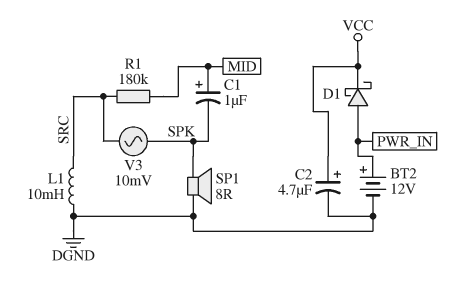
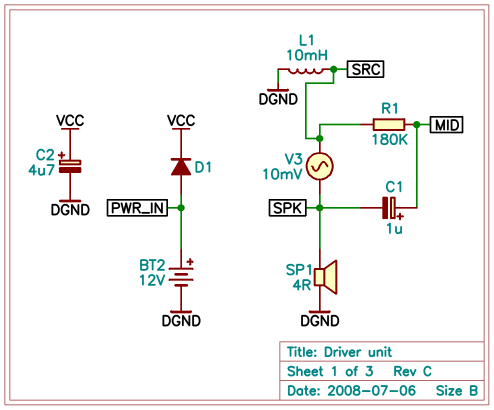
D1: schottky (A PWR_IN, K VCC) -> diode (A PWR_IN, K VCC)
SP1: speaker 8R (DGND, SPK) -> speaker 4R (DGND, SPK)

